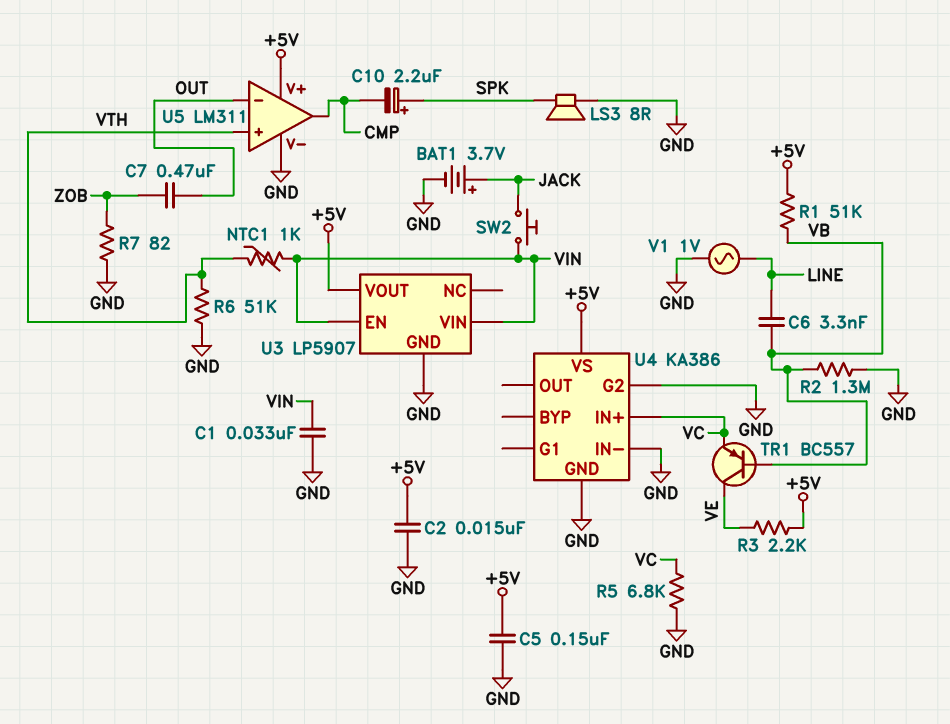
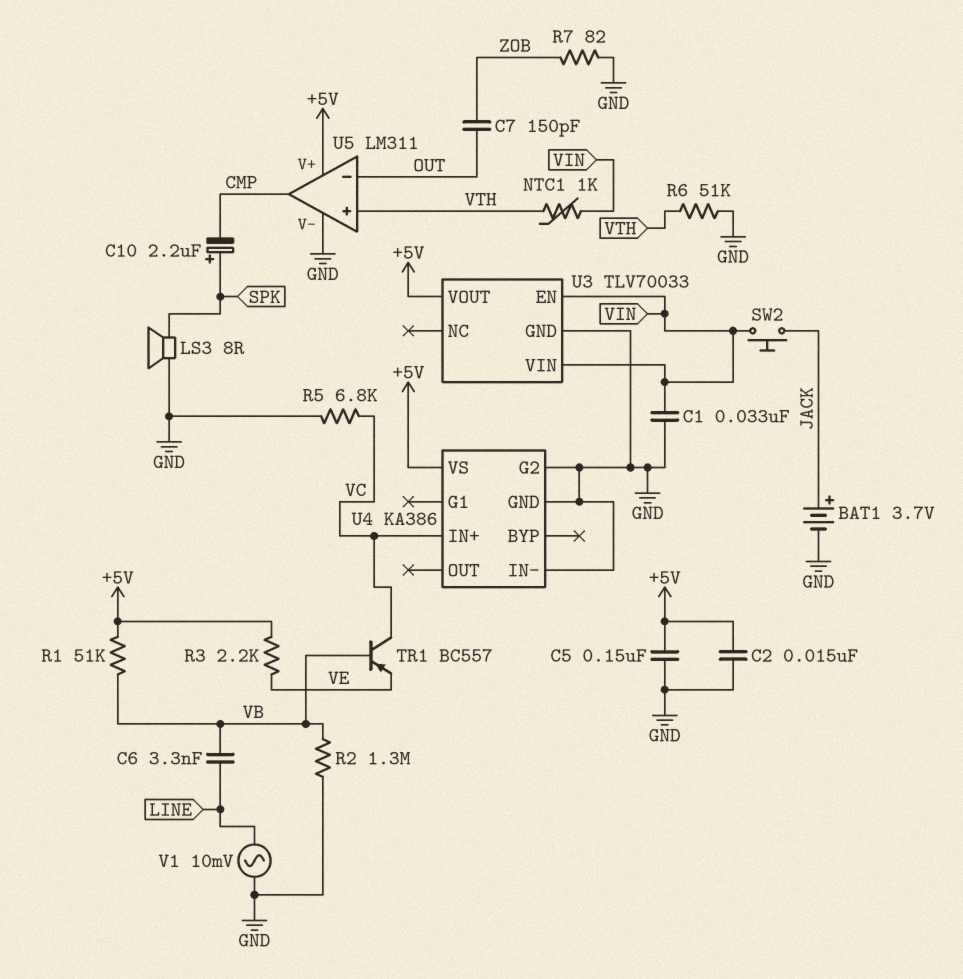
C7: 470nF (OUT, ZOB) -> 150pF (OUT, ZOB)
TR1: PNP BC557 (B VB, C VE, E VC) -> PNP BC557 (B VB, C VC, E VE)
U3: LP5907 -> TLV70033
V1: AC 1V (GND, LINE) -> AC 10mV (GND, LINE)

